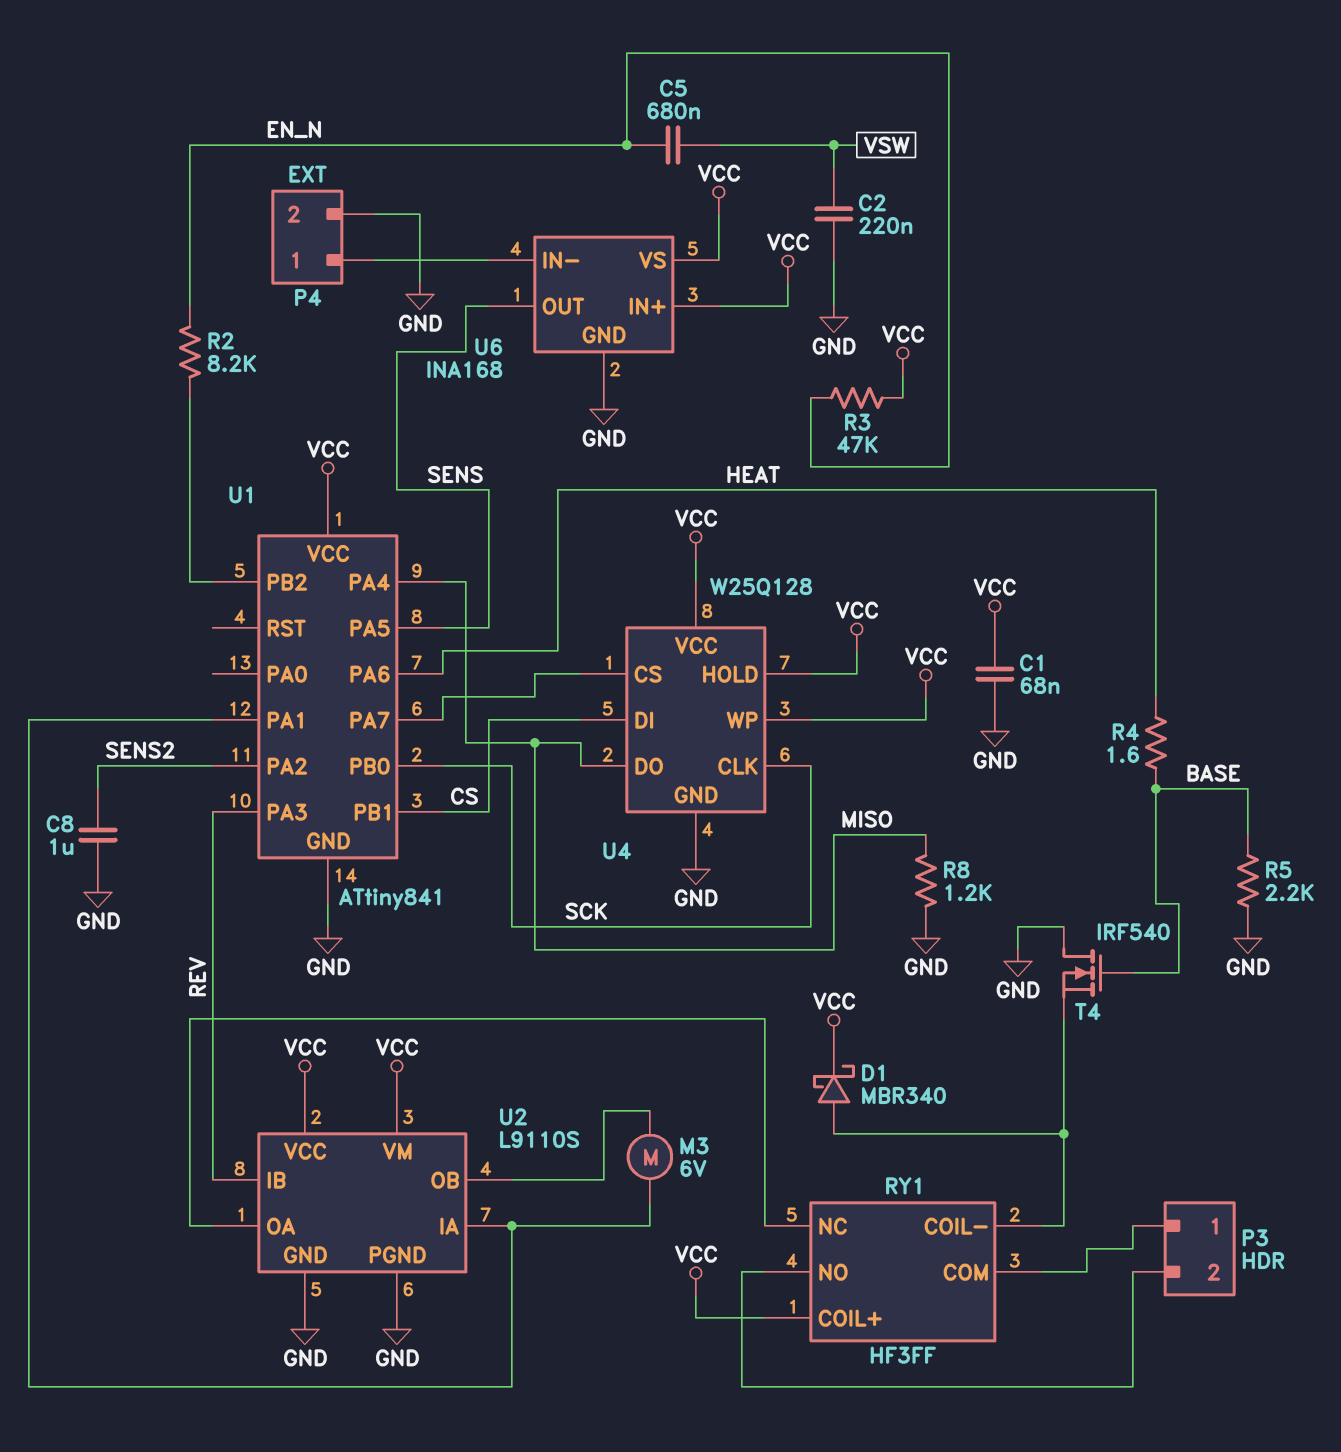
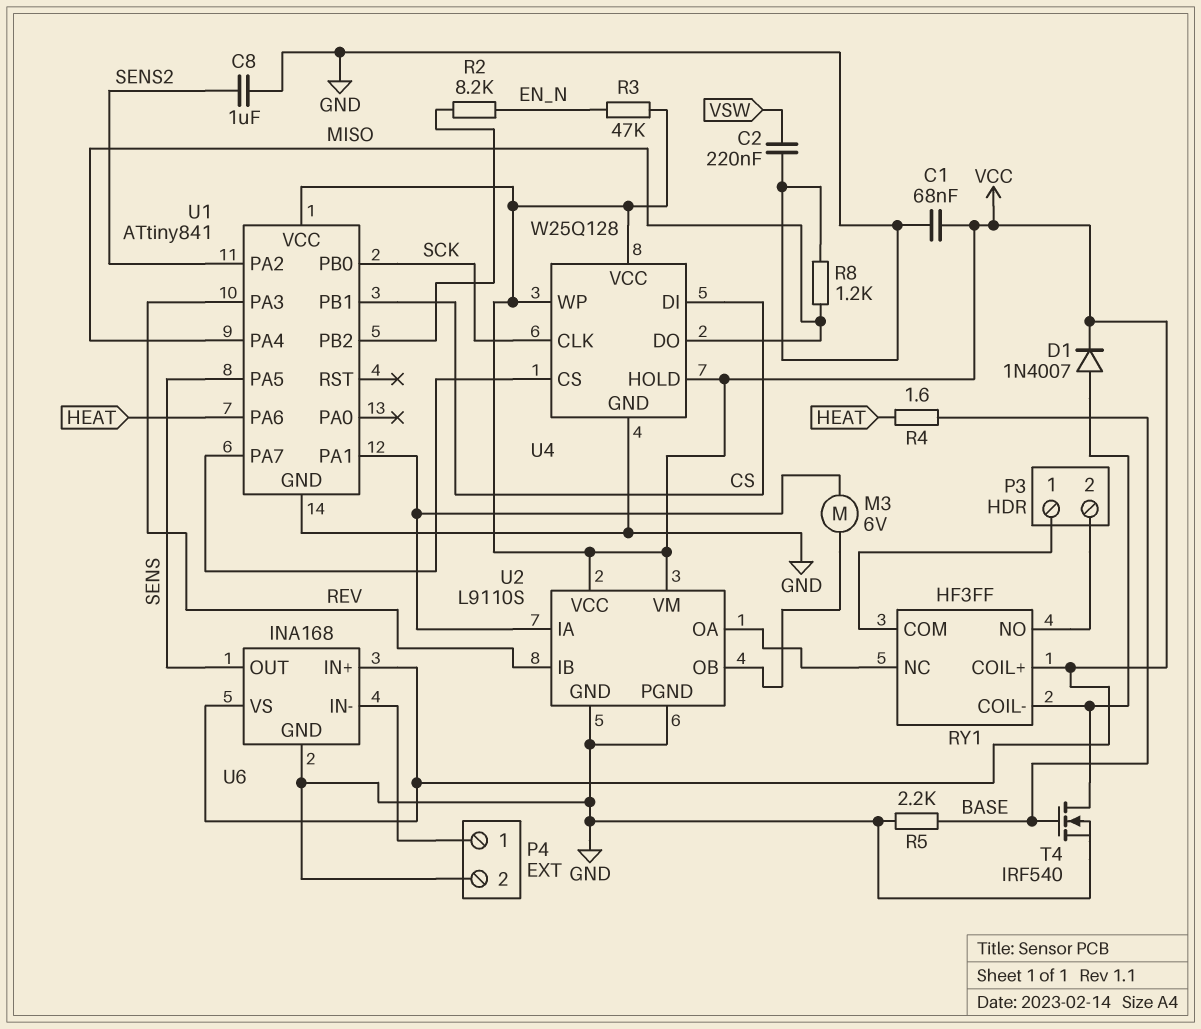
C5: 680nF (EN_N, VSW) -> none
D1: schottky MBR340 (A RY1/COIL-, K VCC) -> diode 1N4007 (A RY1/COIL-, K VCC)
T4: NMOS IRF540 (G BASE, D GND, S RY1/COIL-) -> NMOS IRF540 (G BASE, D RY1/COIL-, S GND)

